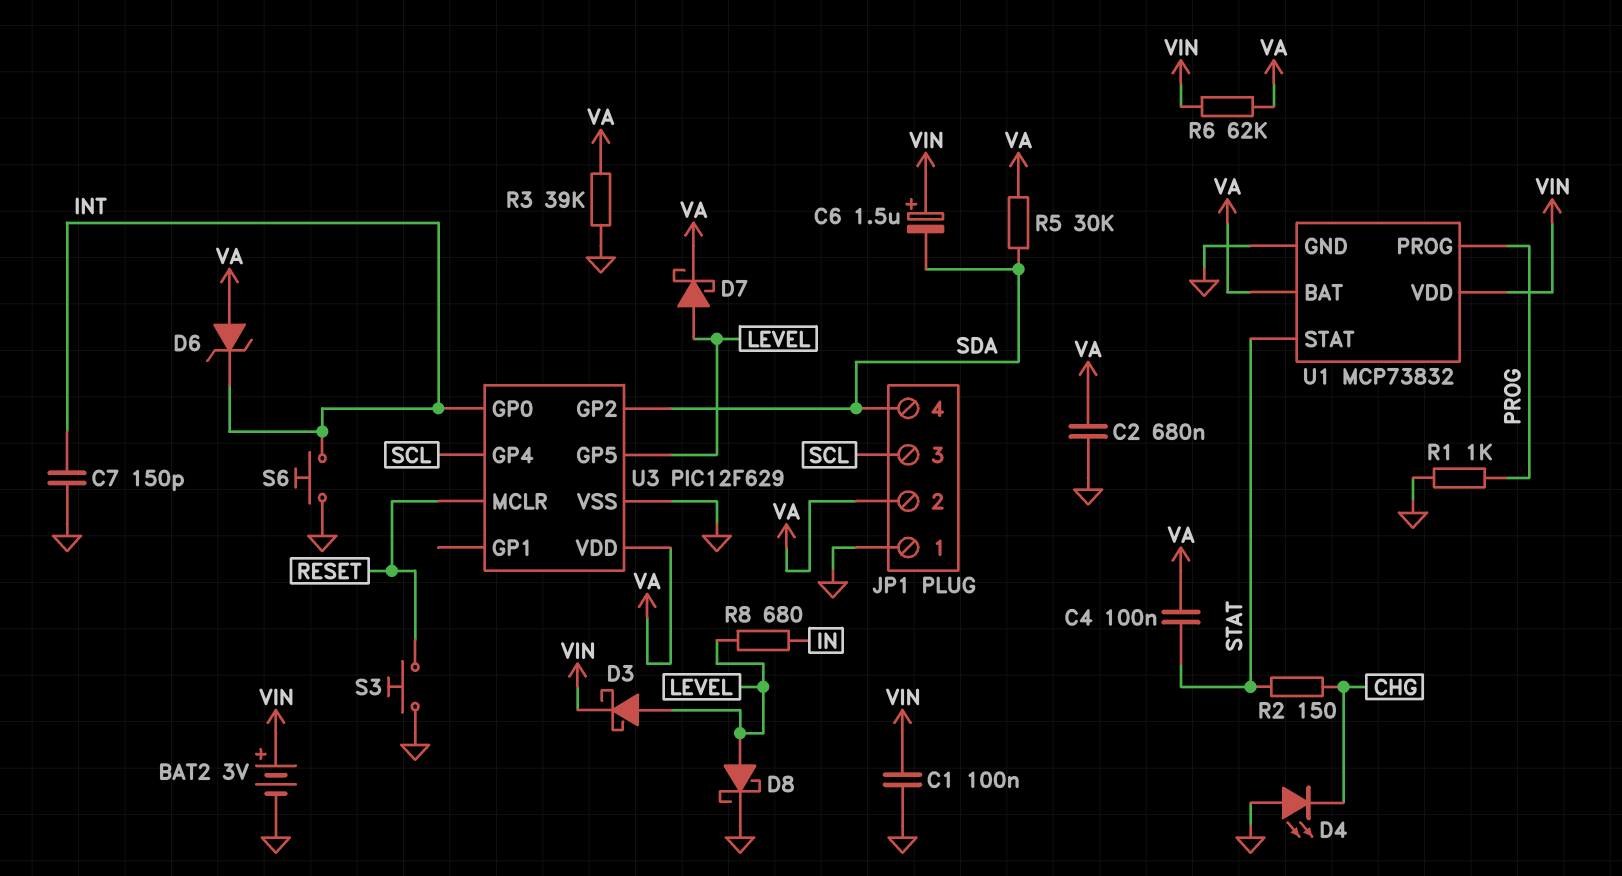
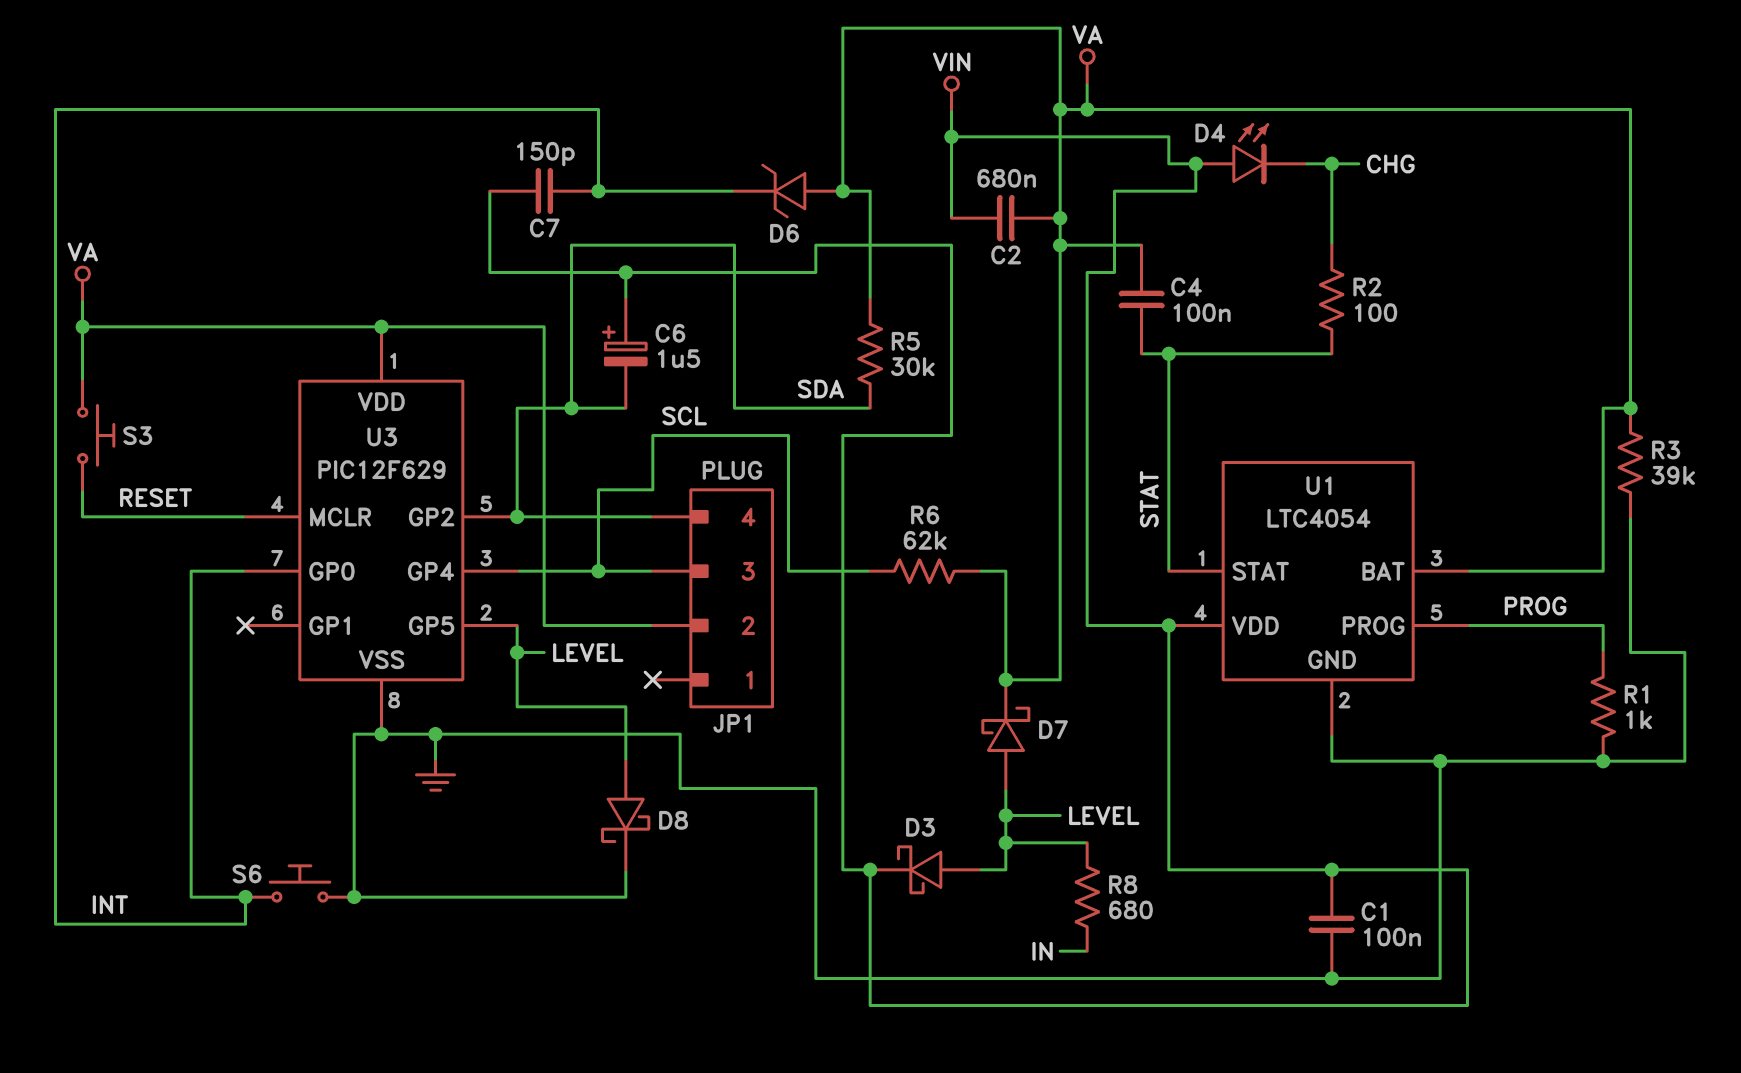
BAT2: 3V (plus VIN, minus GND) -> none
C2: 680nF (GND, VA) -> 680nF (VA, VIN)
C7: 150pF (GND, INT) -> 150pF (INT, VIN)
D4: LED (A GND, K CHG) -> LED (A VIN, K CHG)
JP1 pin 1: GND -> none
R2: 150 (CHG, STAT) -> 100 (CHG, STAT)
R6: 62k (VA, VIN) -> 62k (SCL, VA)
S3: button (GND, RESET) -> button (RESET, VA)
U1: MCP73832 -> LTC4054

